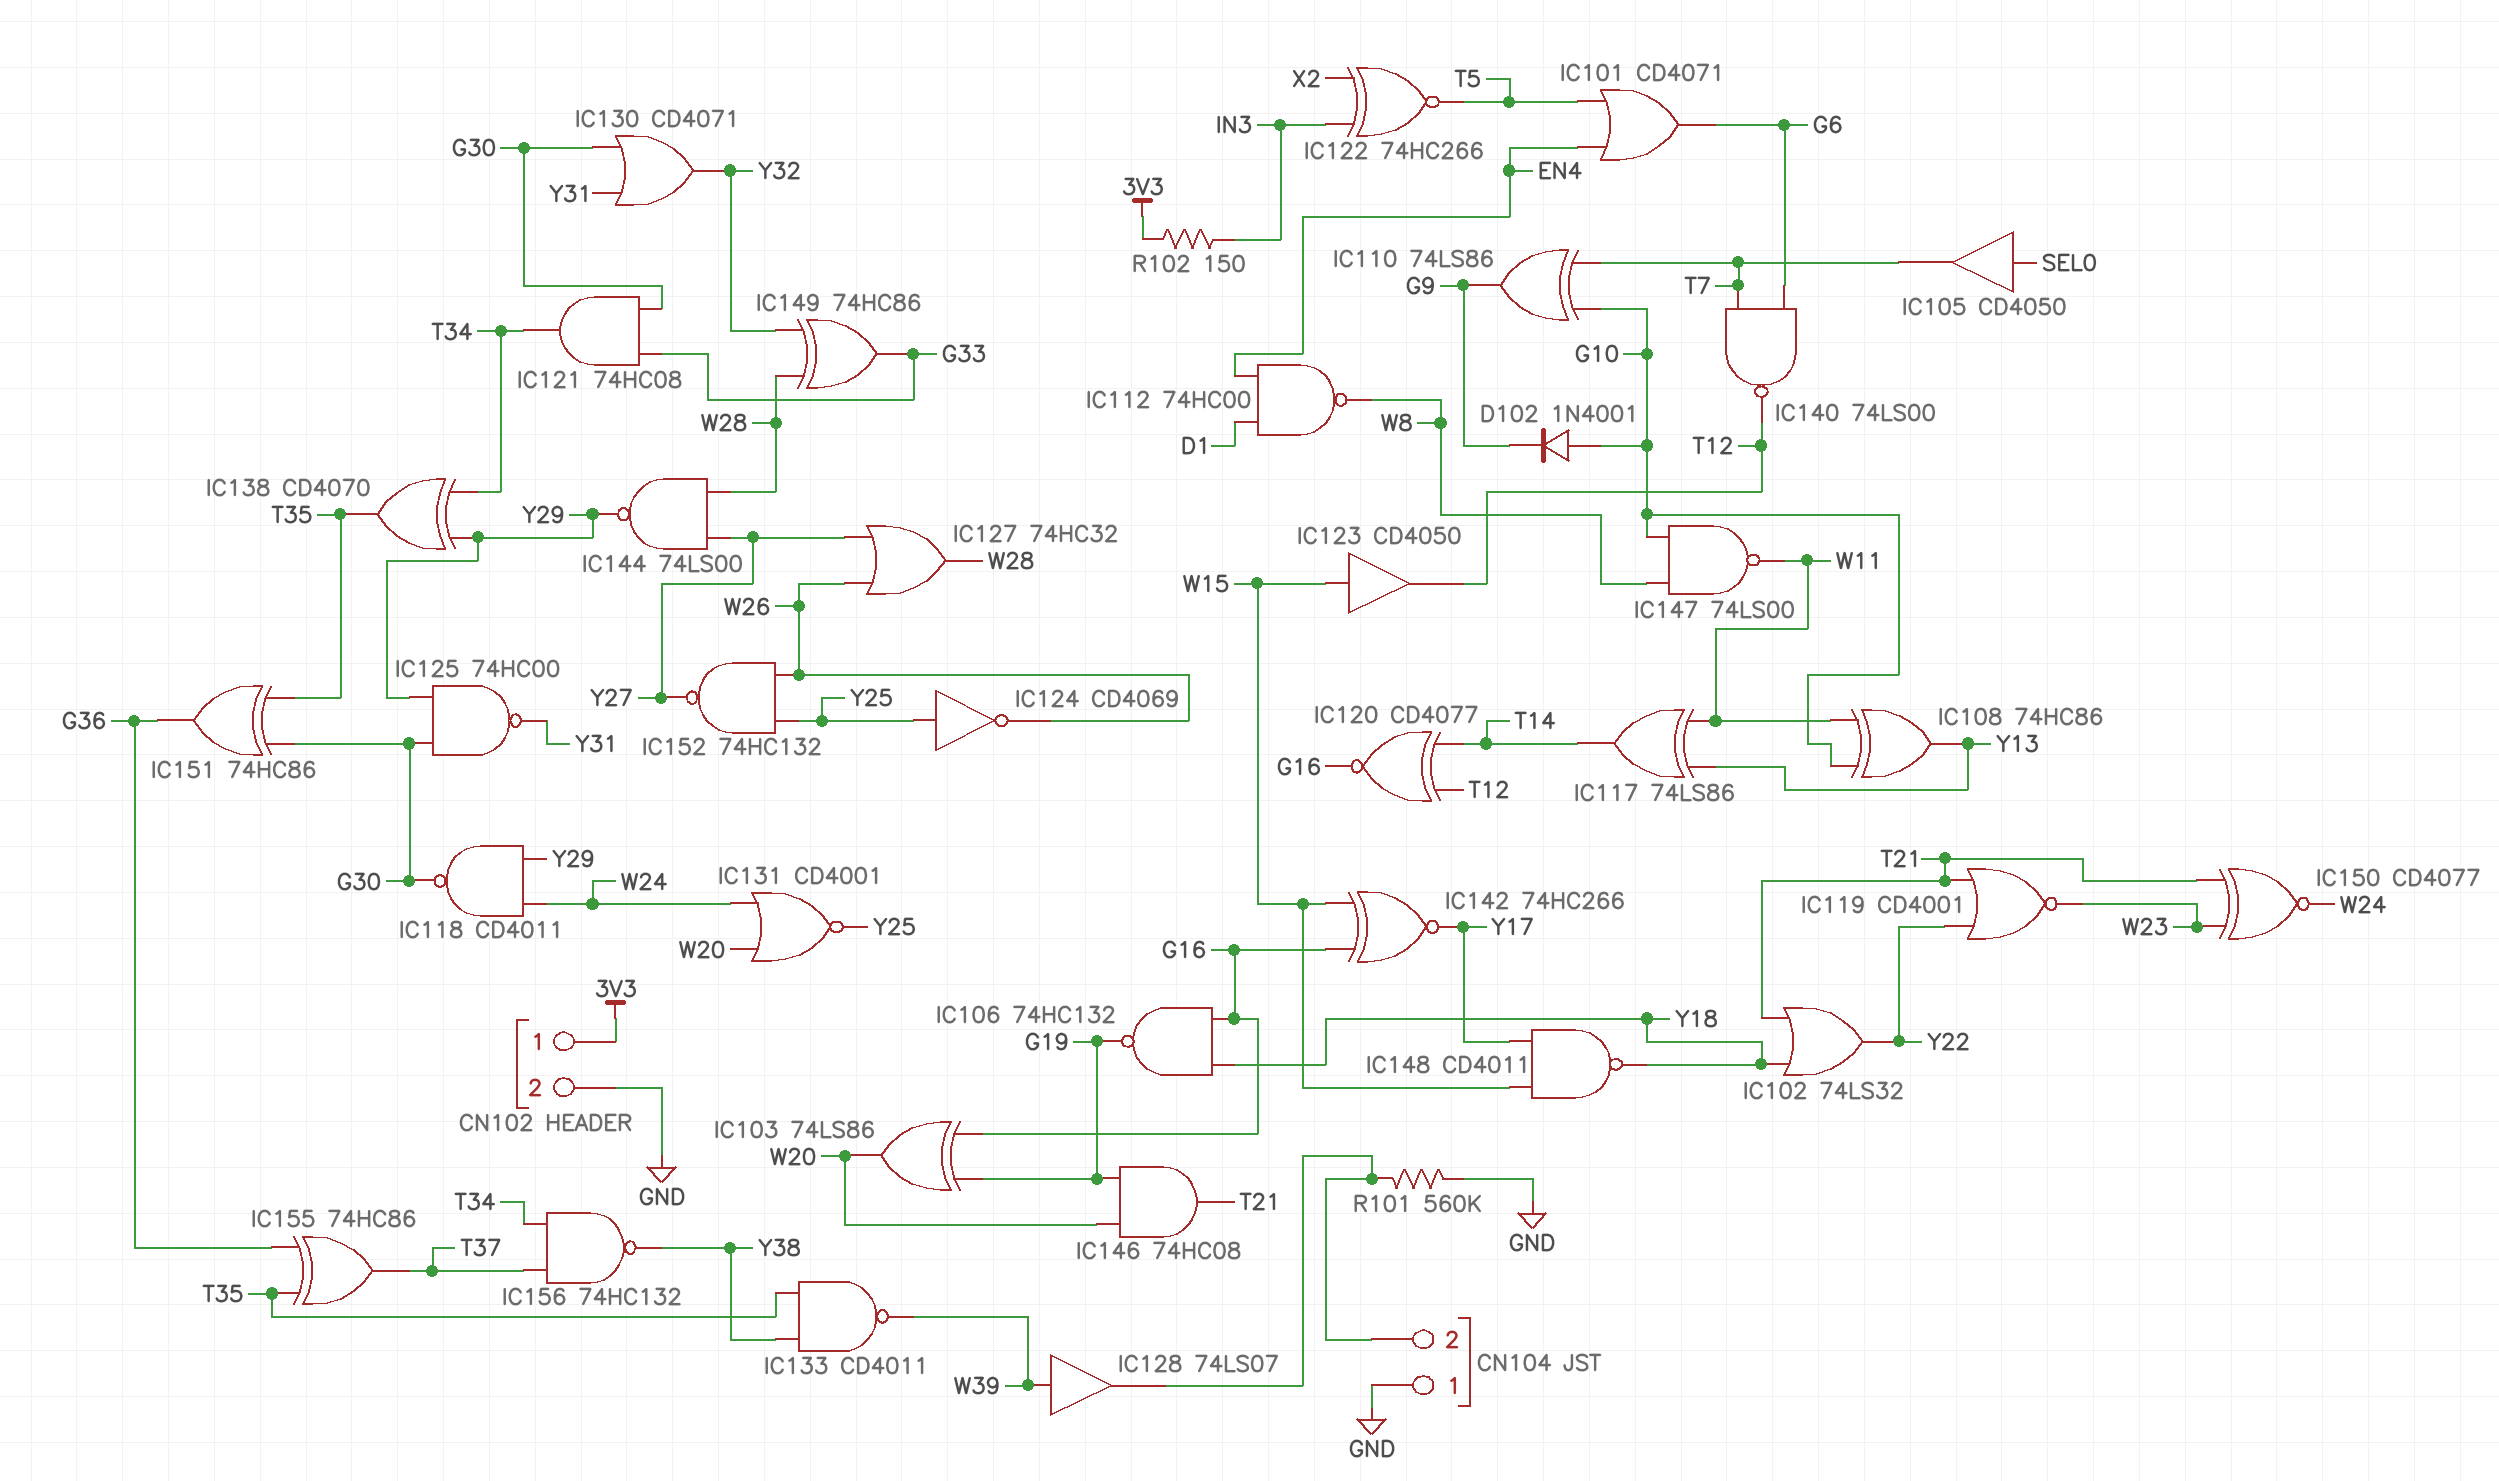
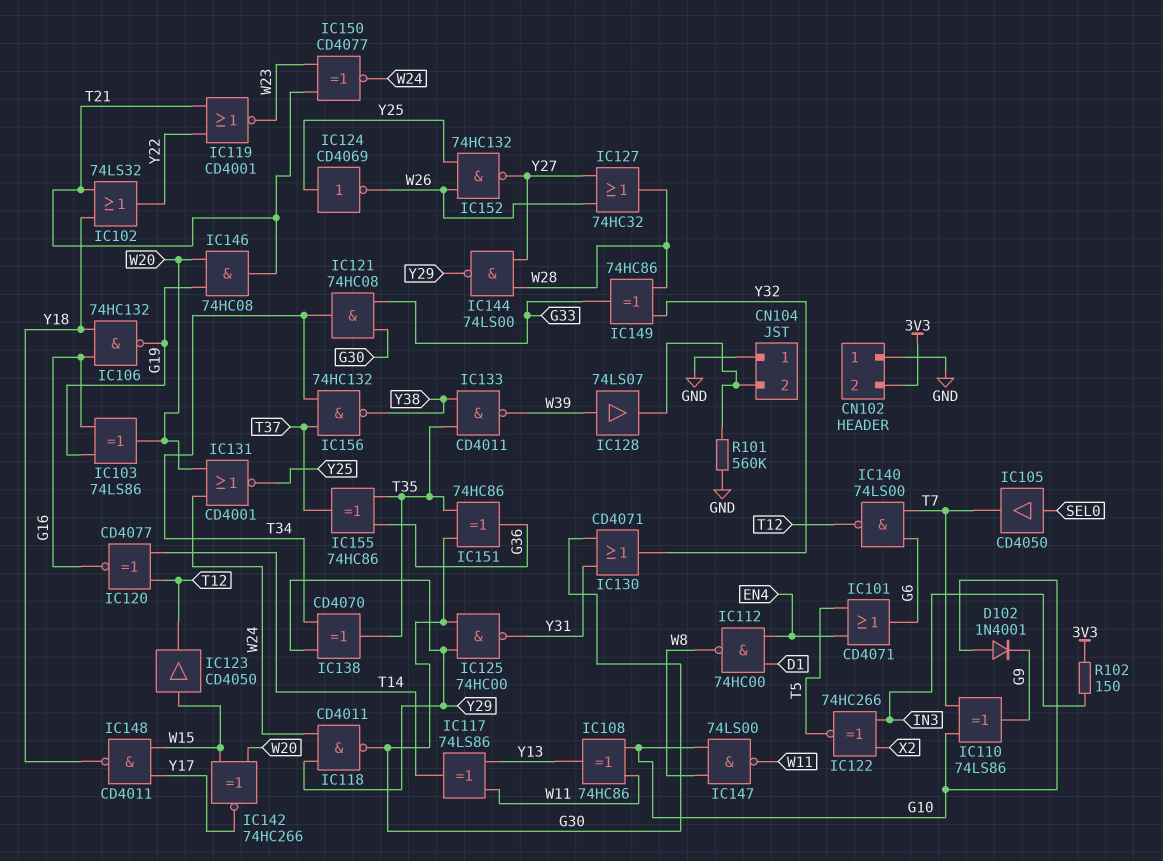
CN102 pin 1: 3V3 -> GND
CN102 pin 2: GND -> 3V3
IC142: XNOR 74HC266 (in G16, in W15, out Y17) -> XNOR 74HC266 (in W15, in W20, out Y17)

